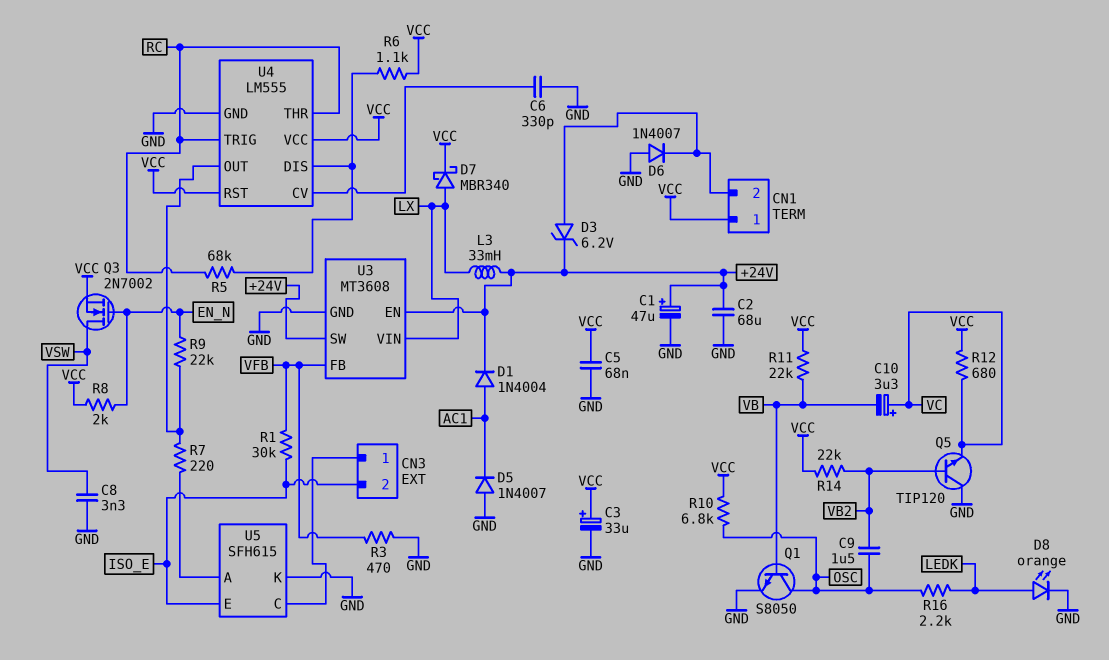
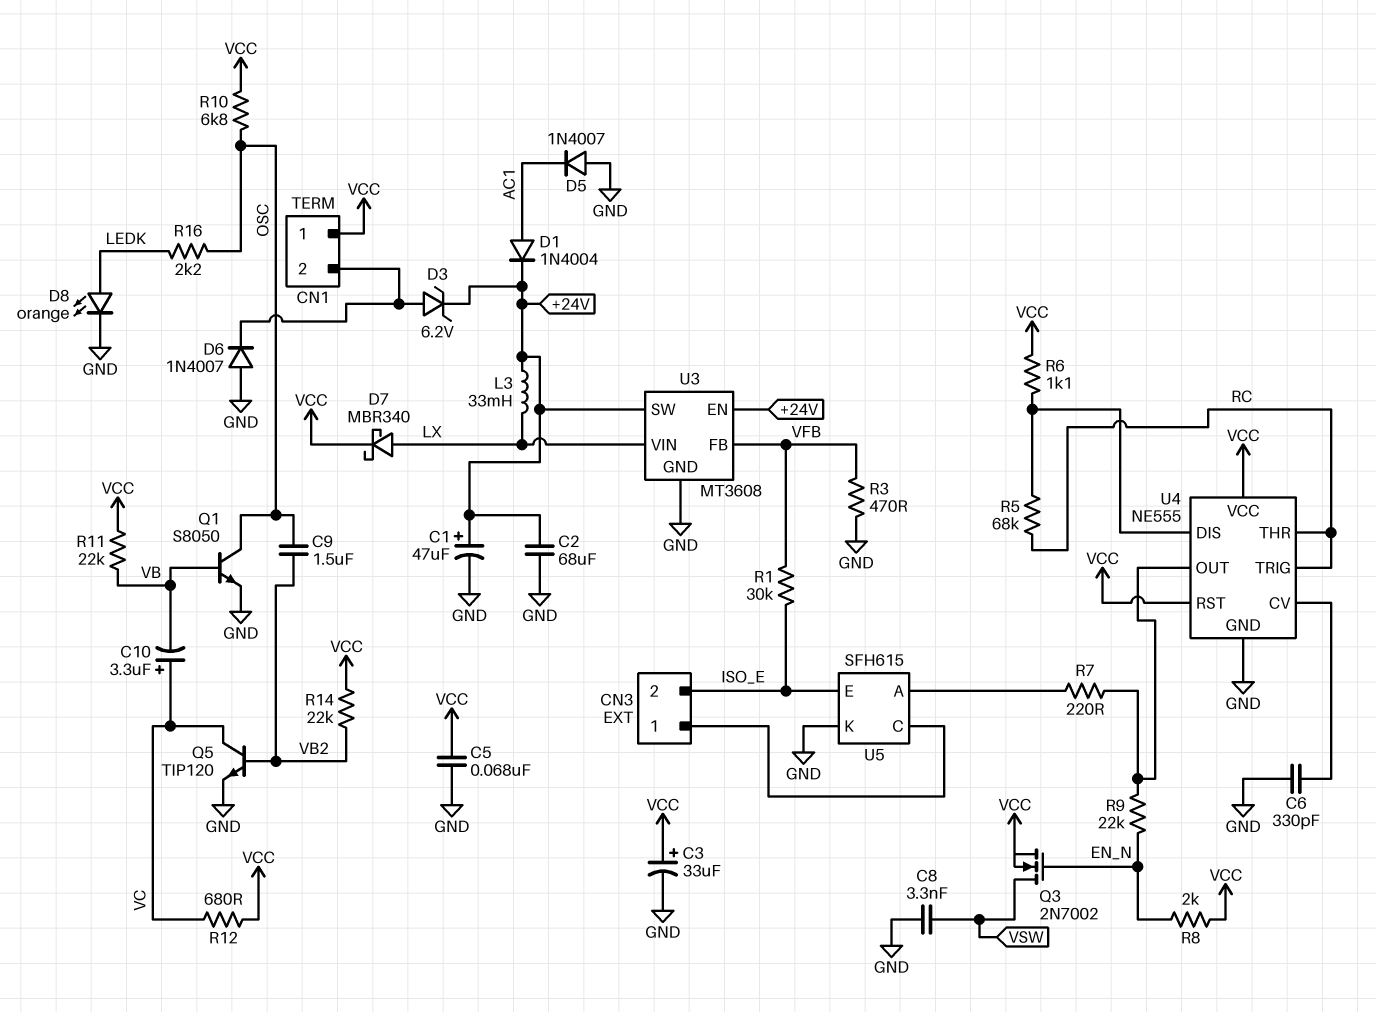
Q5: NPN TIP120 (B VB2, C GND, E VC) -> NPN TIP120 (B VB2, C VC, E GND)
U4: LM555 -> NE555

